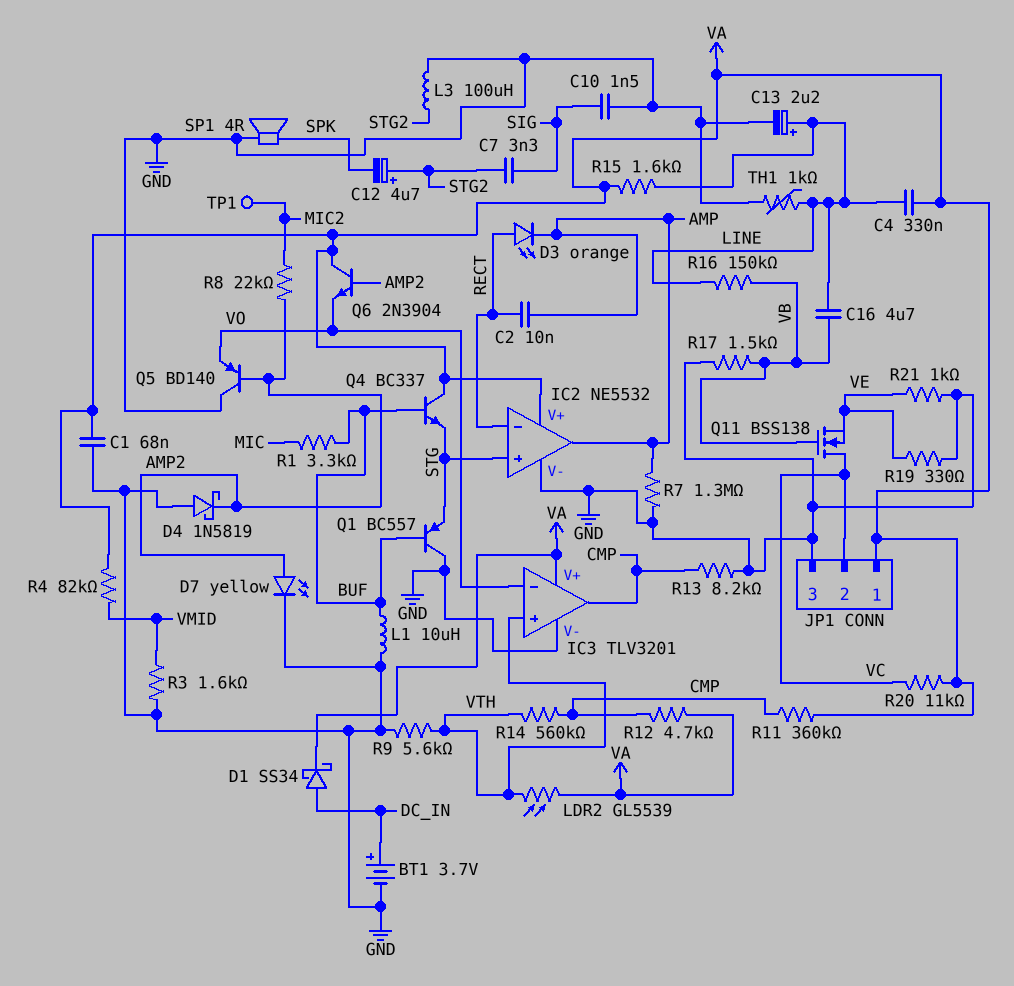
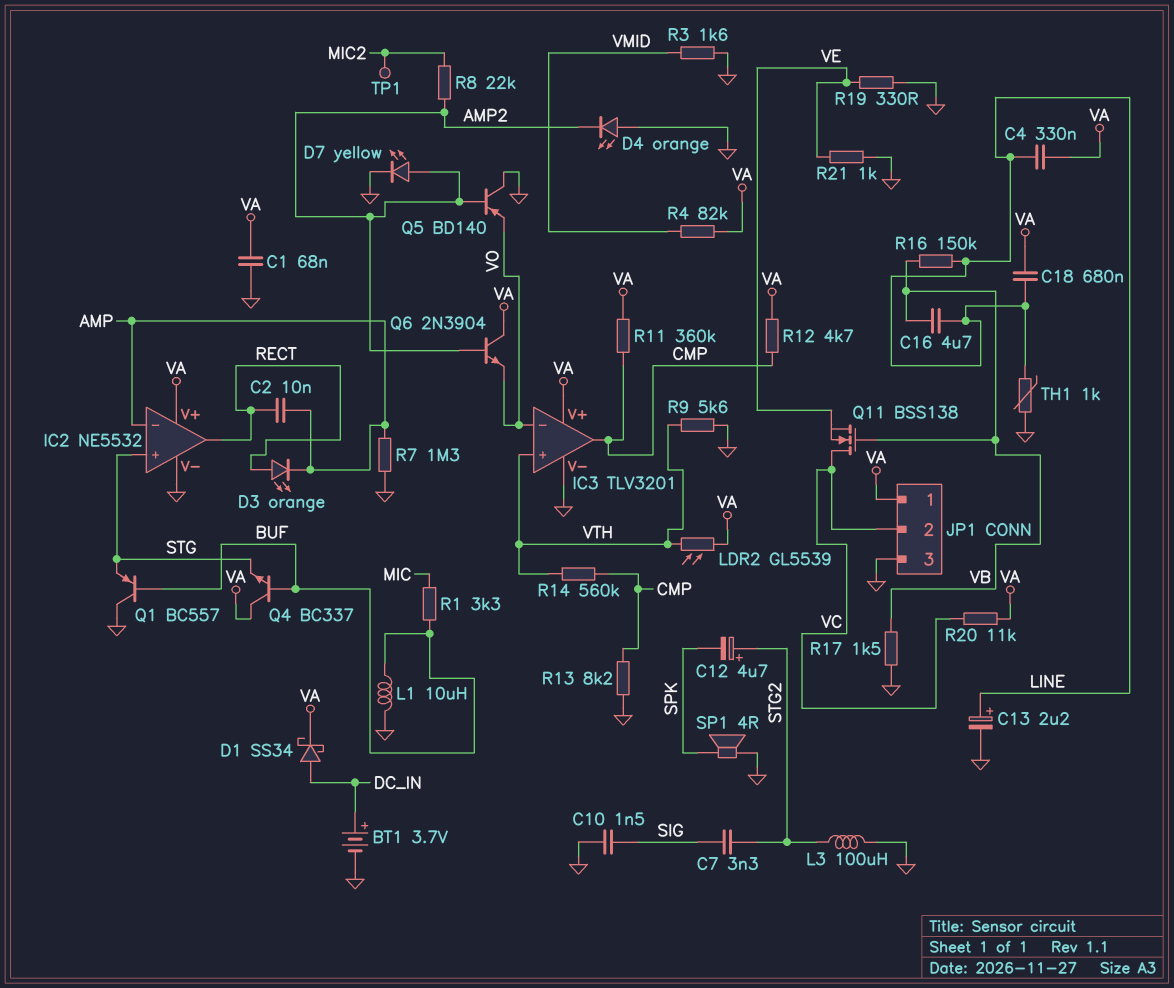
C18: none -> 680nF (LINE, VA)
D4: schottky 1N5819 (A GND, K AMP2) -> LED orange (A GND, K AMP2)
IC2 pin in-: RECT -> AMP
IC2 pin out: AMP -> RECT
R15: 1.6k (LINE, VA) -> none

